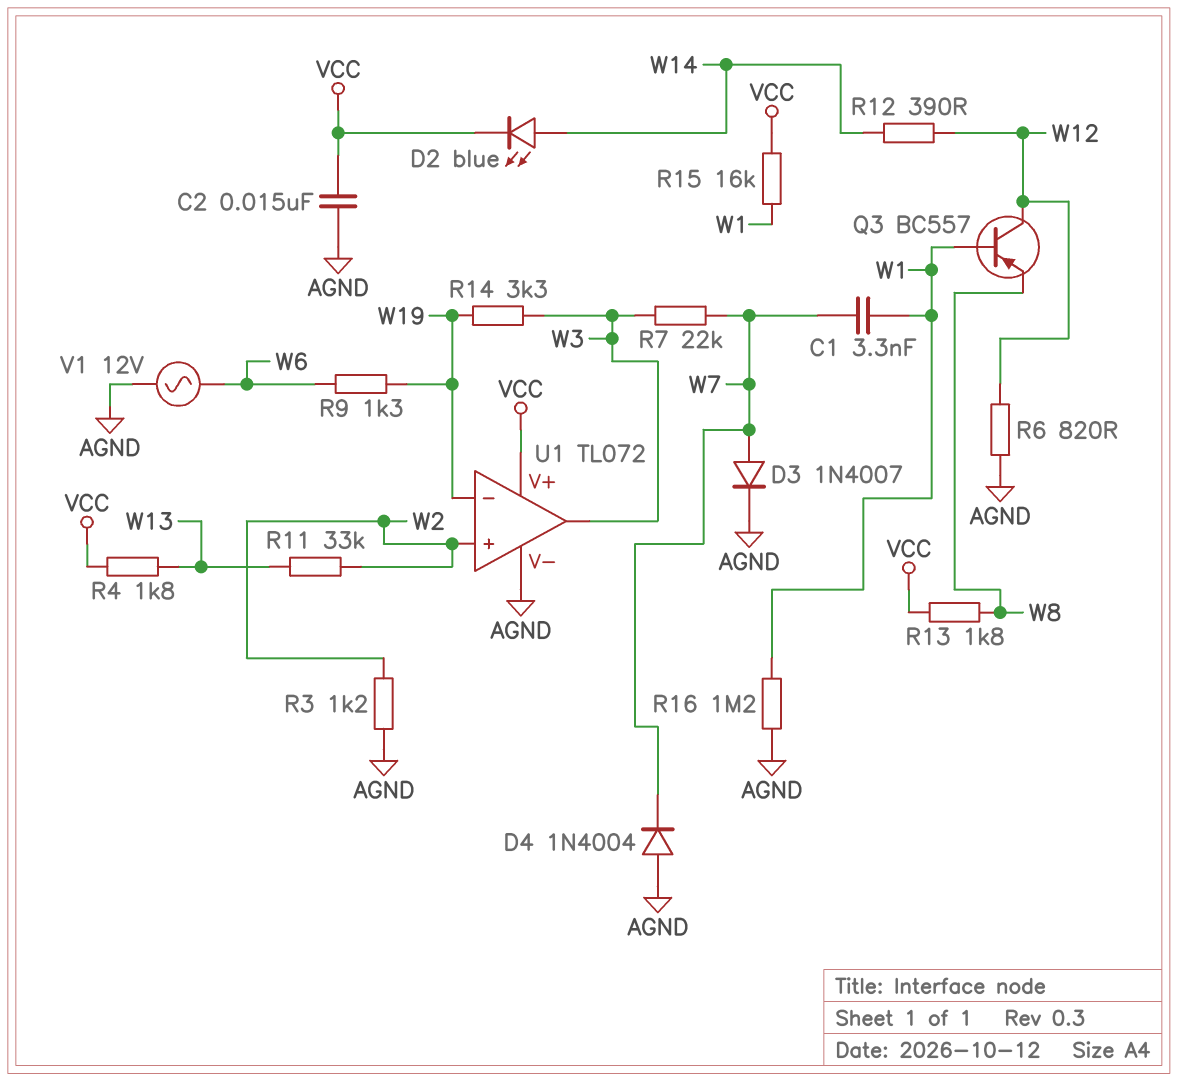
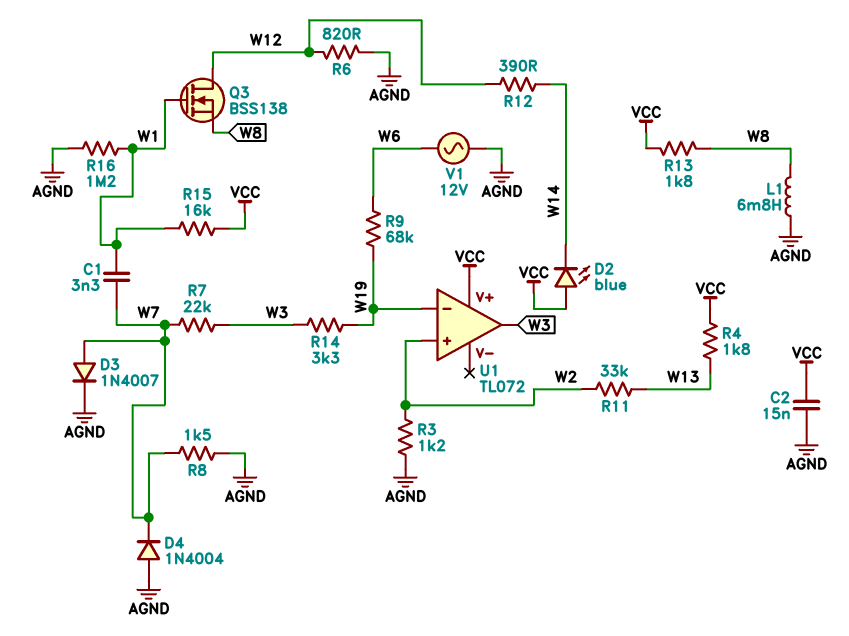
D2: LED blue (A W14, K VCC) -> LED blue (A VCC, K W14)
L1: none -> 6.8mH (AGND, W8)
Q3: PNP BC557 (B W1, C W12, E W8) -> NMOS BSS138 (G W1, D W12, S W8)
R8: none -> 1.5k (AGND, W7)
R9: 1.3k (W6, W19) -> 68k (W6, W19)
U1 pin V-: AGND -> none

